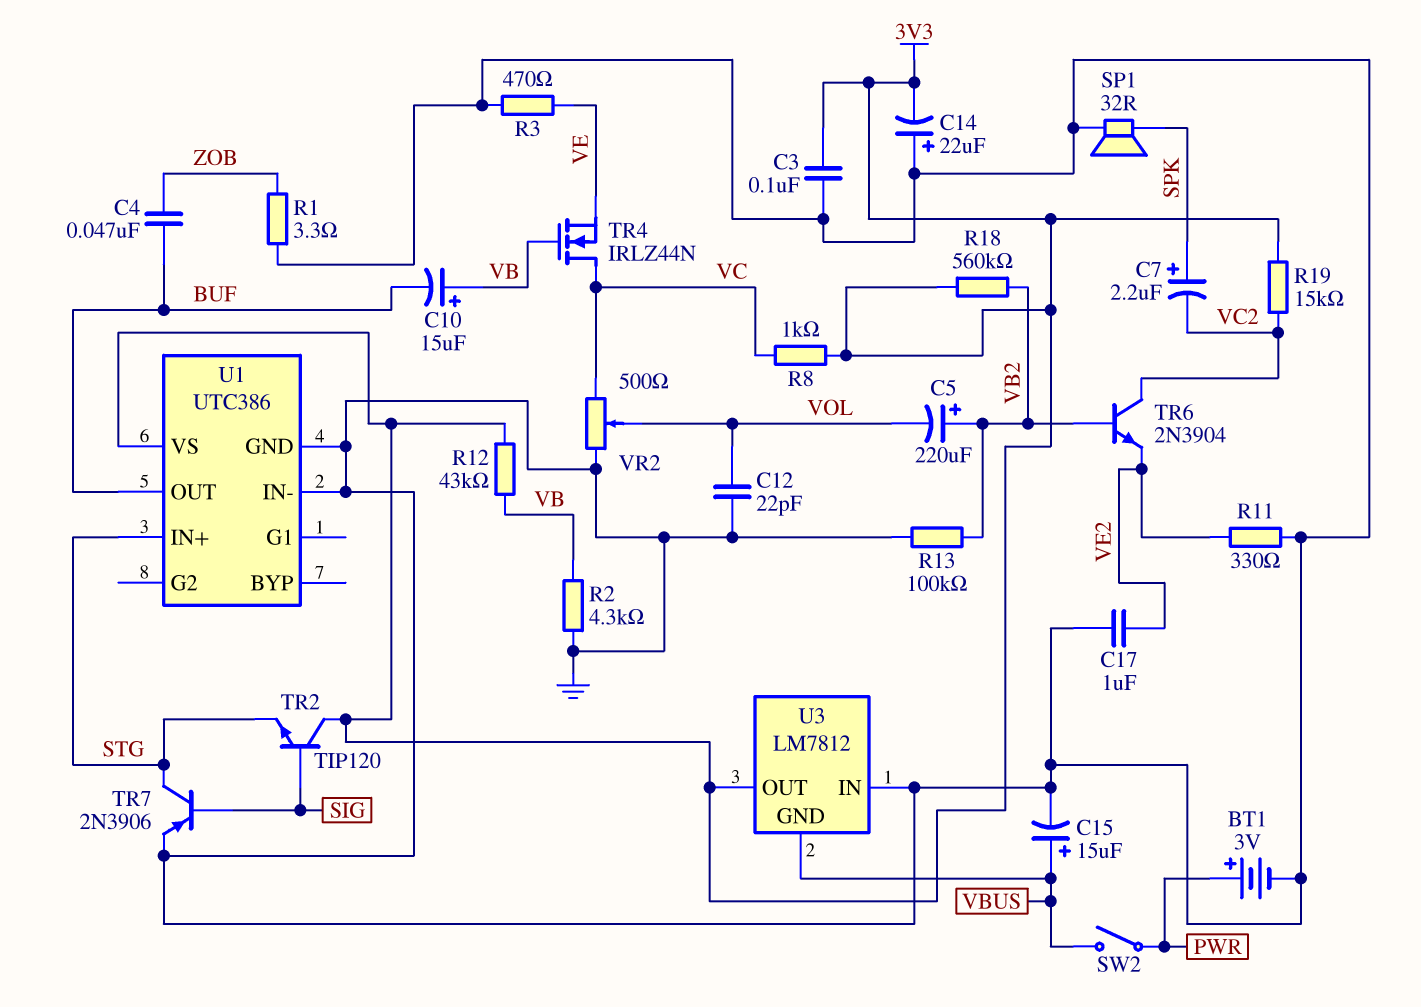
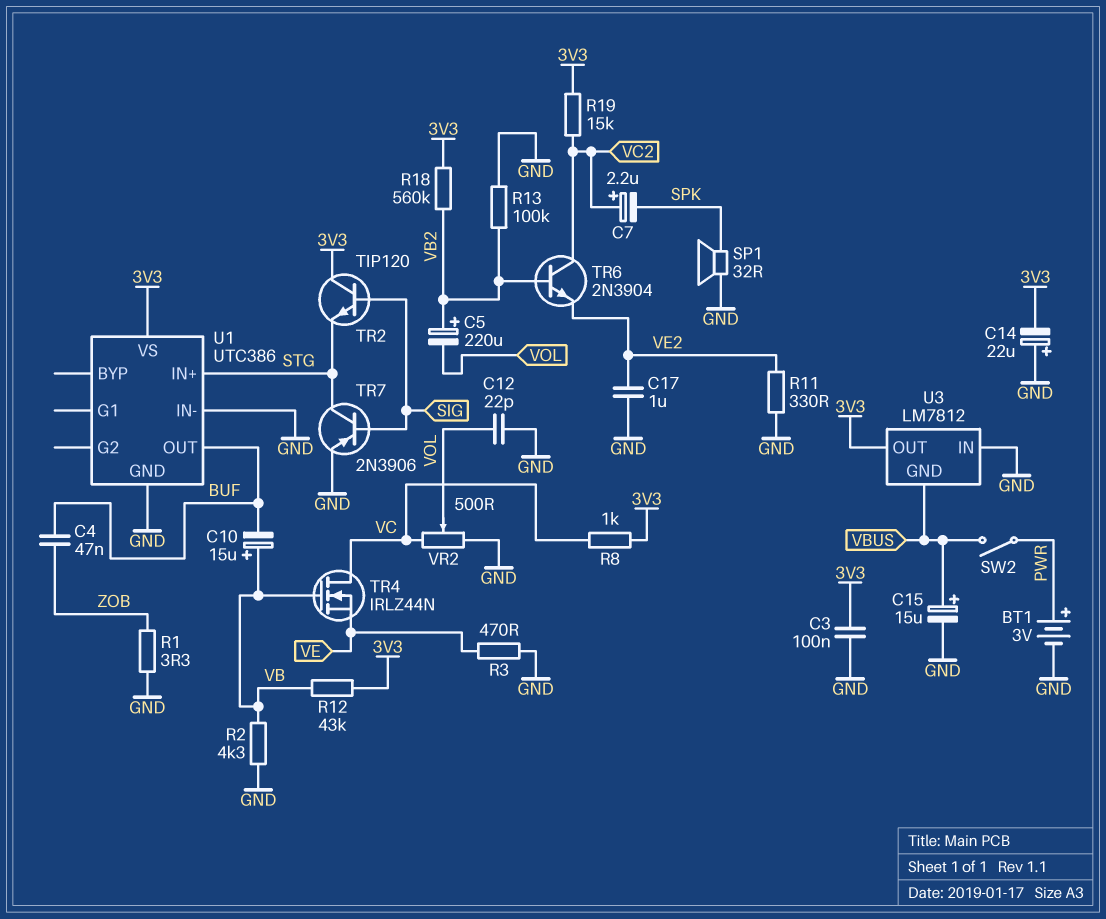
C7: 2.2uF (plus SPK, minus VC2) -> 2.2uF (plus VC2, minus SPK)

